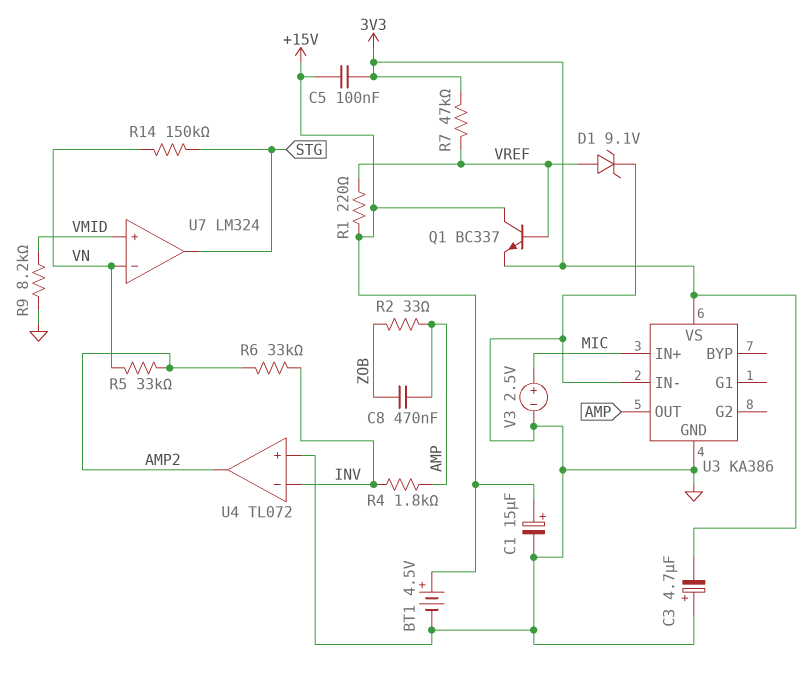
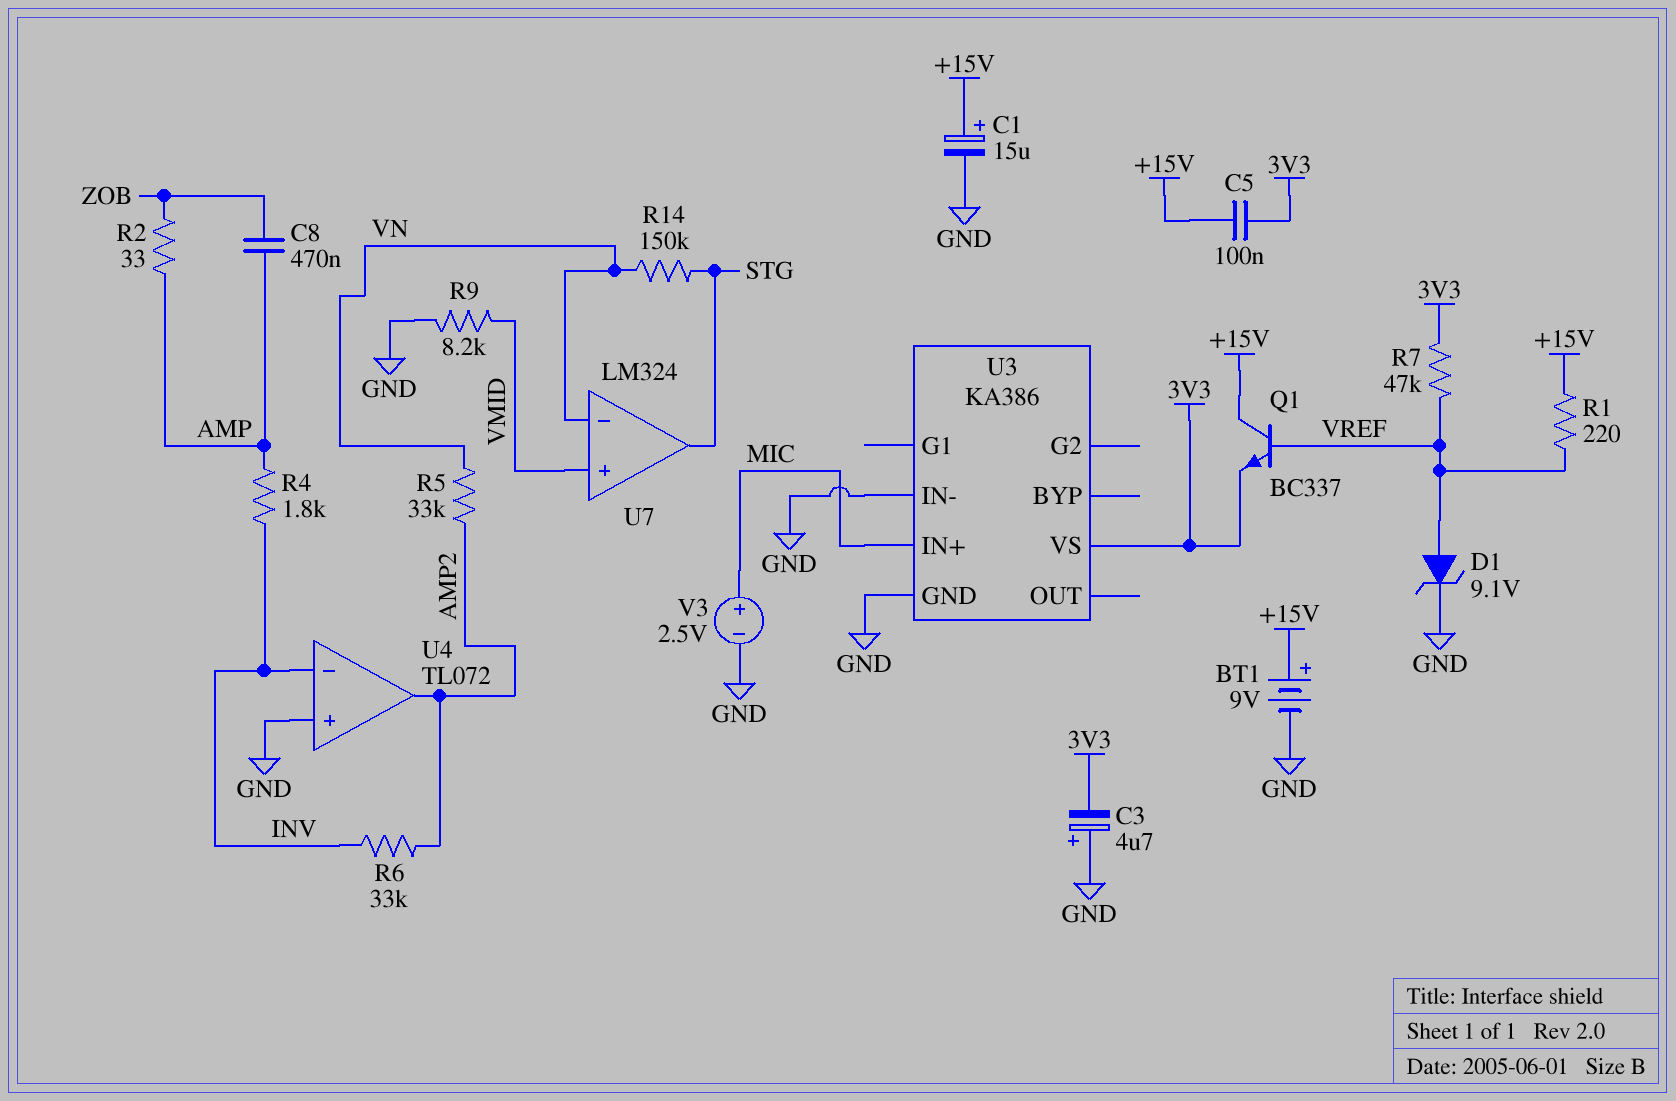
BT1: 4.5V (plus +15V, minus GND) -> 9V (plus +15V, minus GND)
U3 pin OUT: AMP -> none

